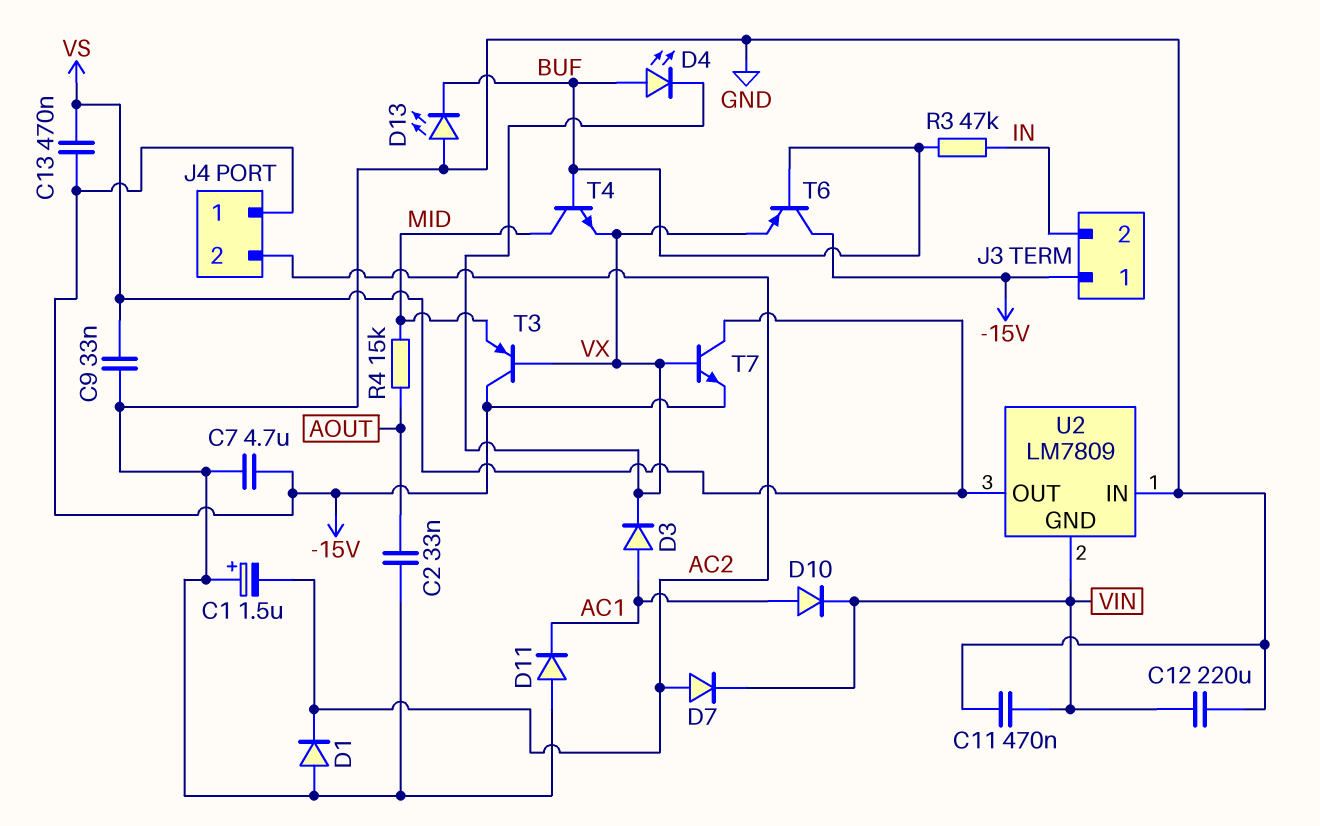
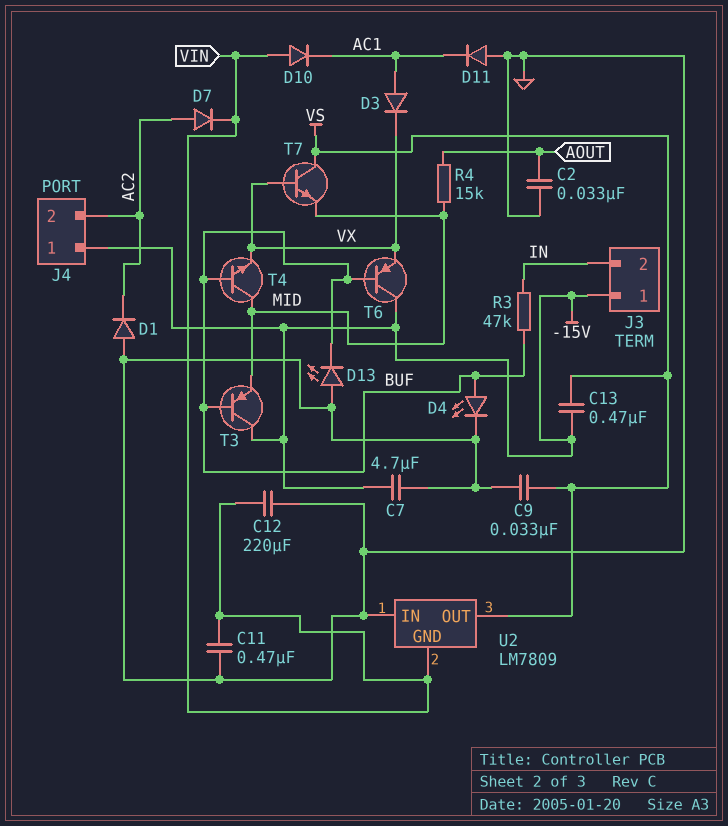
C1: 1.5uF (plus GND, minus AC2) -> none
D4: LED (A BUF, K VX) -> LED (A BUF, K GND)
D10: diode (A AC1, K VIN) -> diode (A VIN, K AC1)
T3: PNP (B VX, C -15V, E MID) -> PNP (B BUF, C -15V, E MID)
T7: NPN (B VX, C VS, E -15V) -> NPN (B VX, C VS, E MID)

